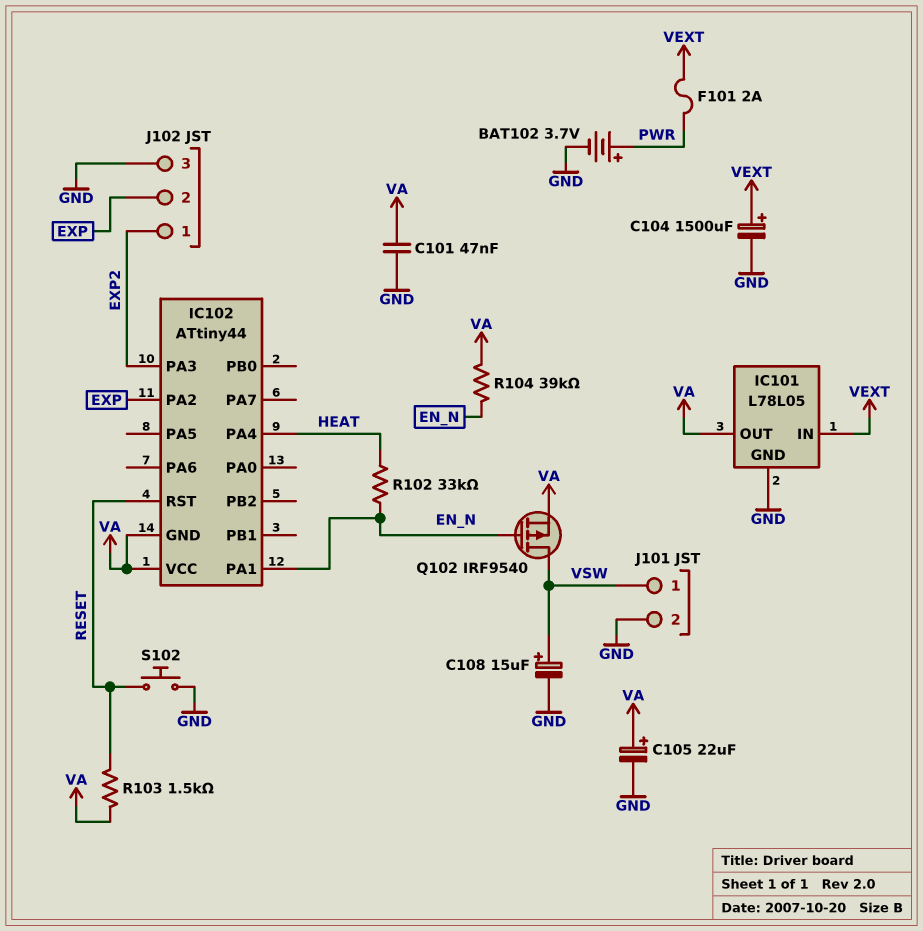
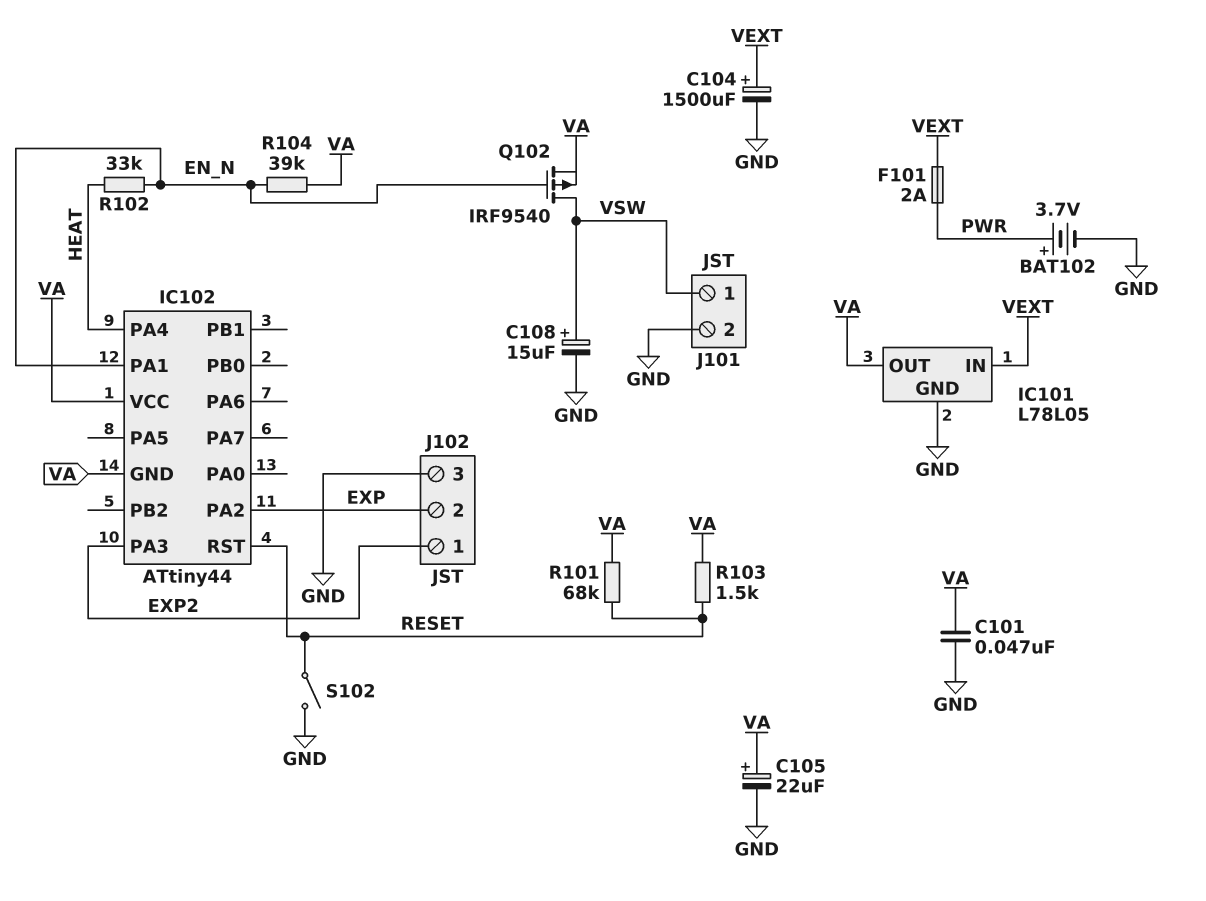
R101: none -> 68k (RESET, VA)
S102: button (GND, RESET) -> switch (GND, RESET)

